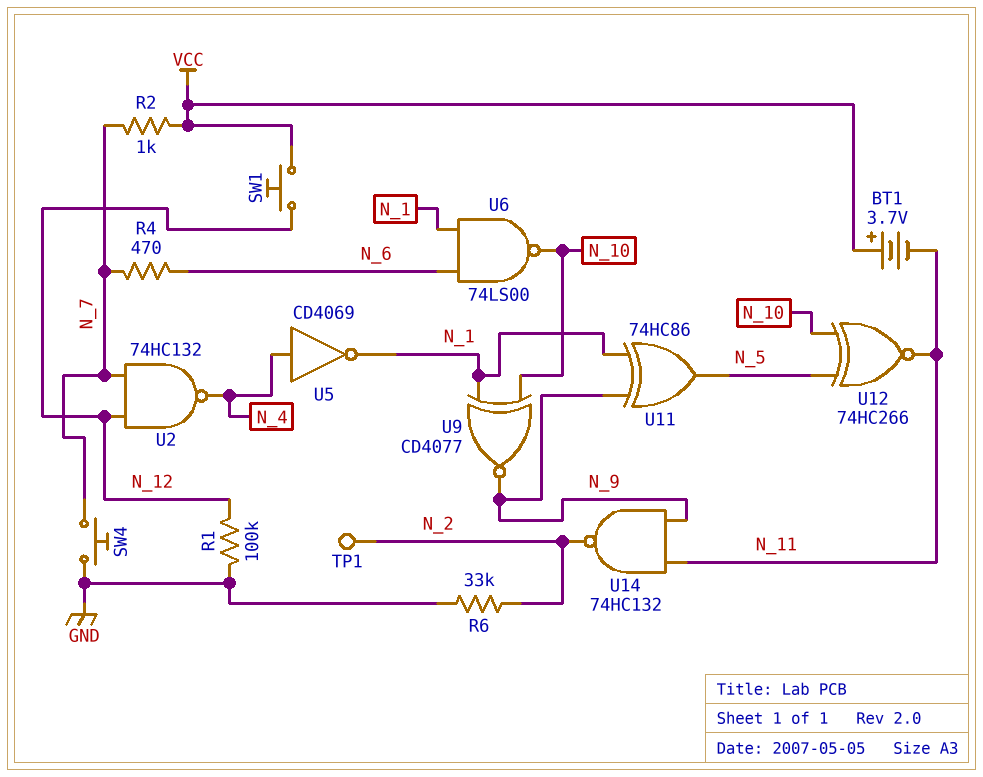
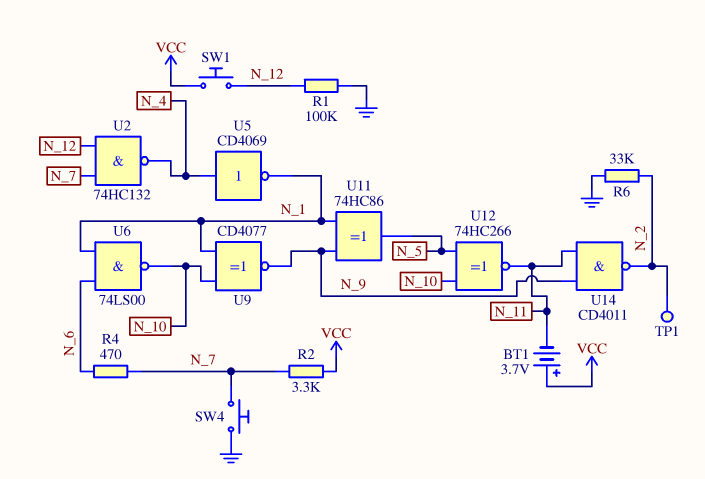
R2: 1k (N_7, VCC) -> 3.3k (N_7, VCC)
U14: NAND 74HC132 (in N_9, in N_11, out N_2) -> NAND CD4011 (in N_9, in N_11, out N_2)

